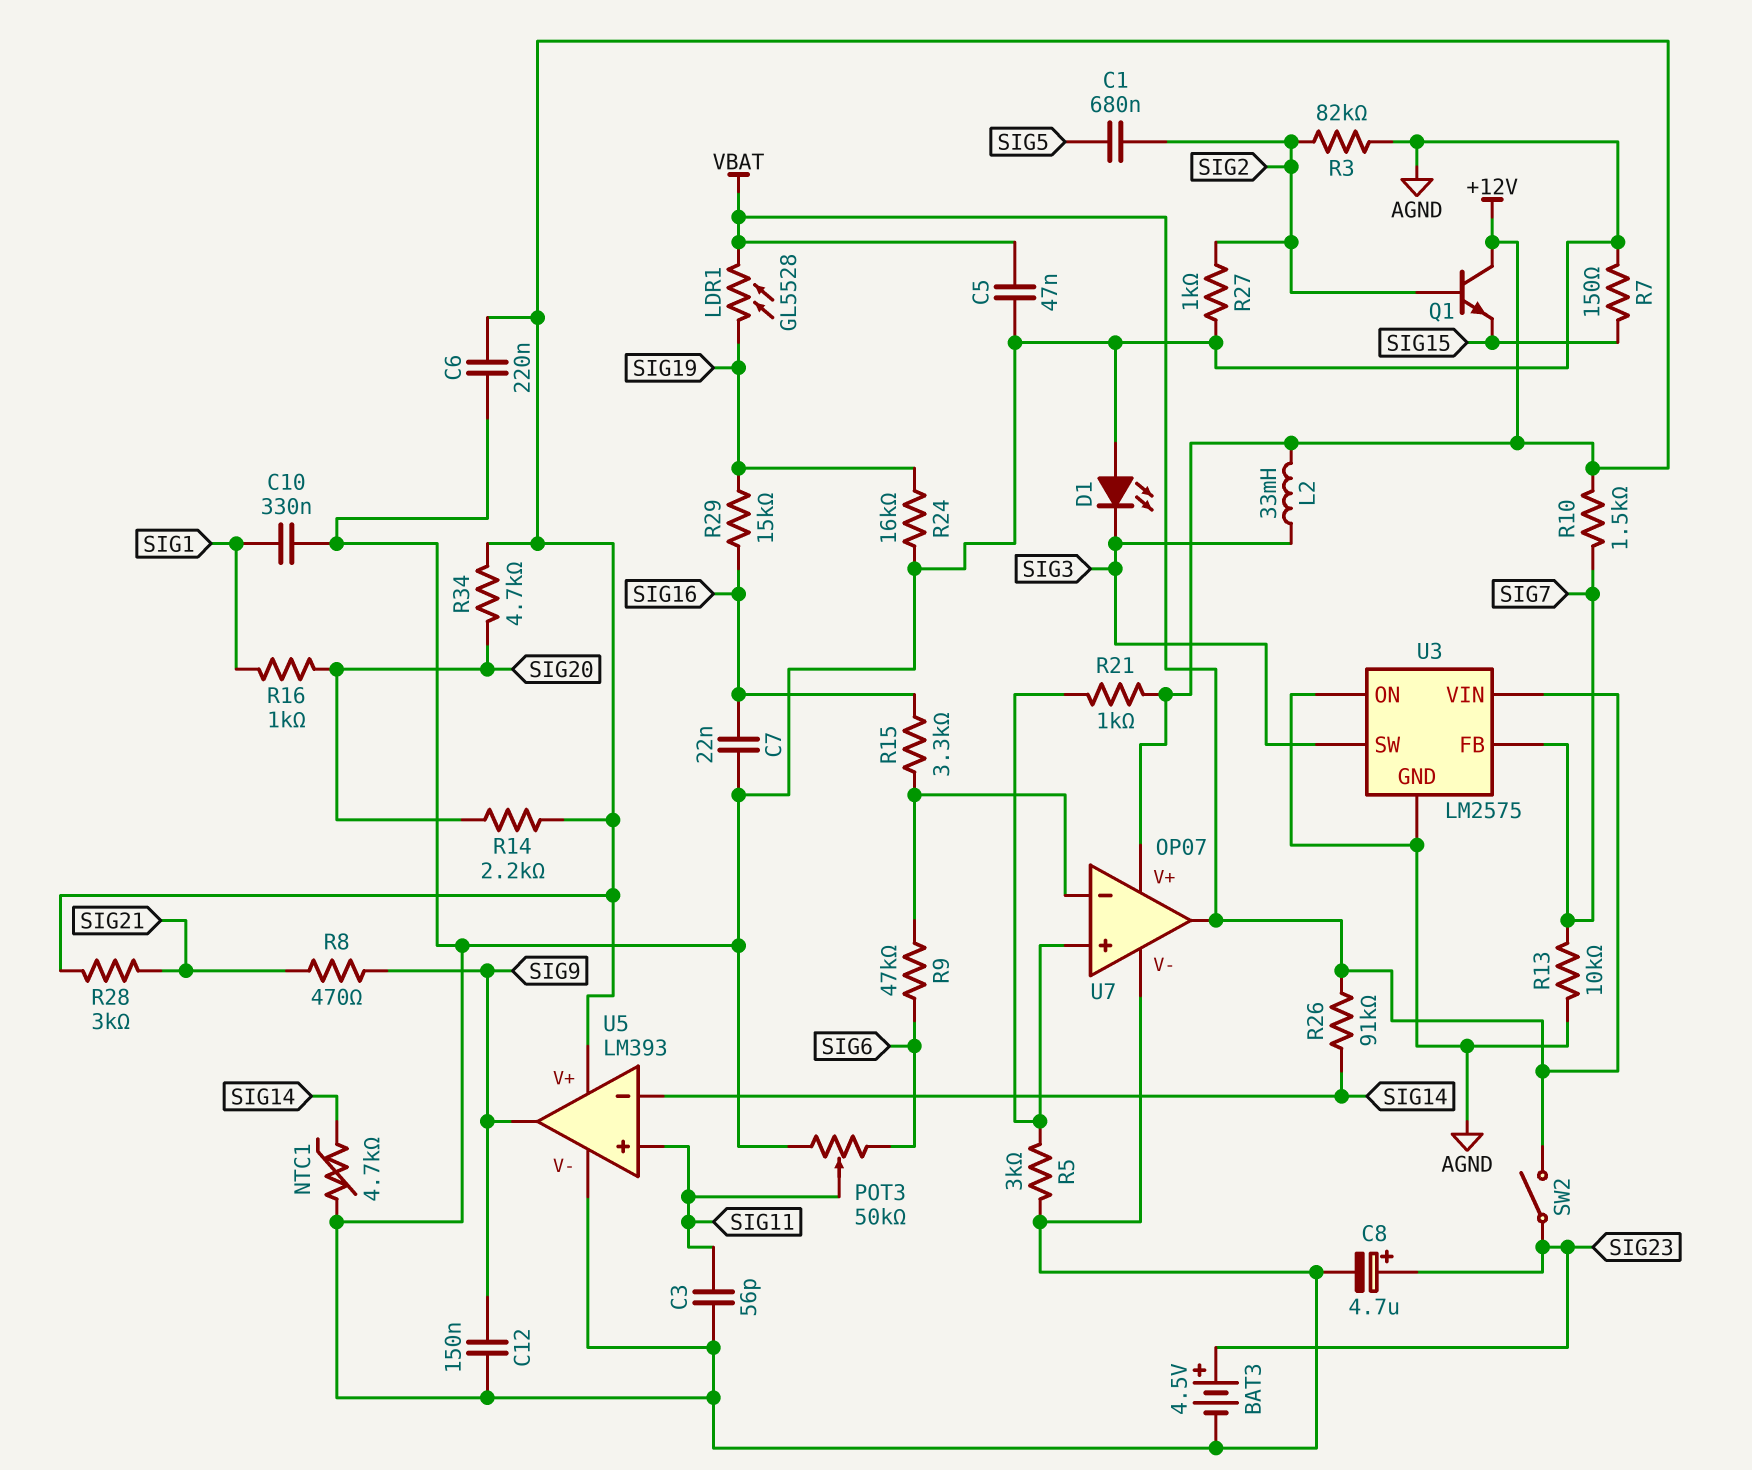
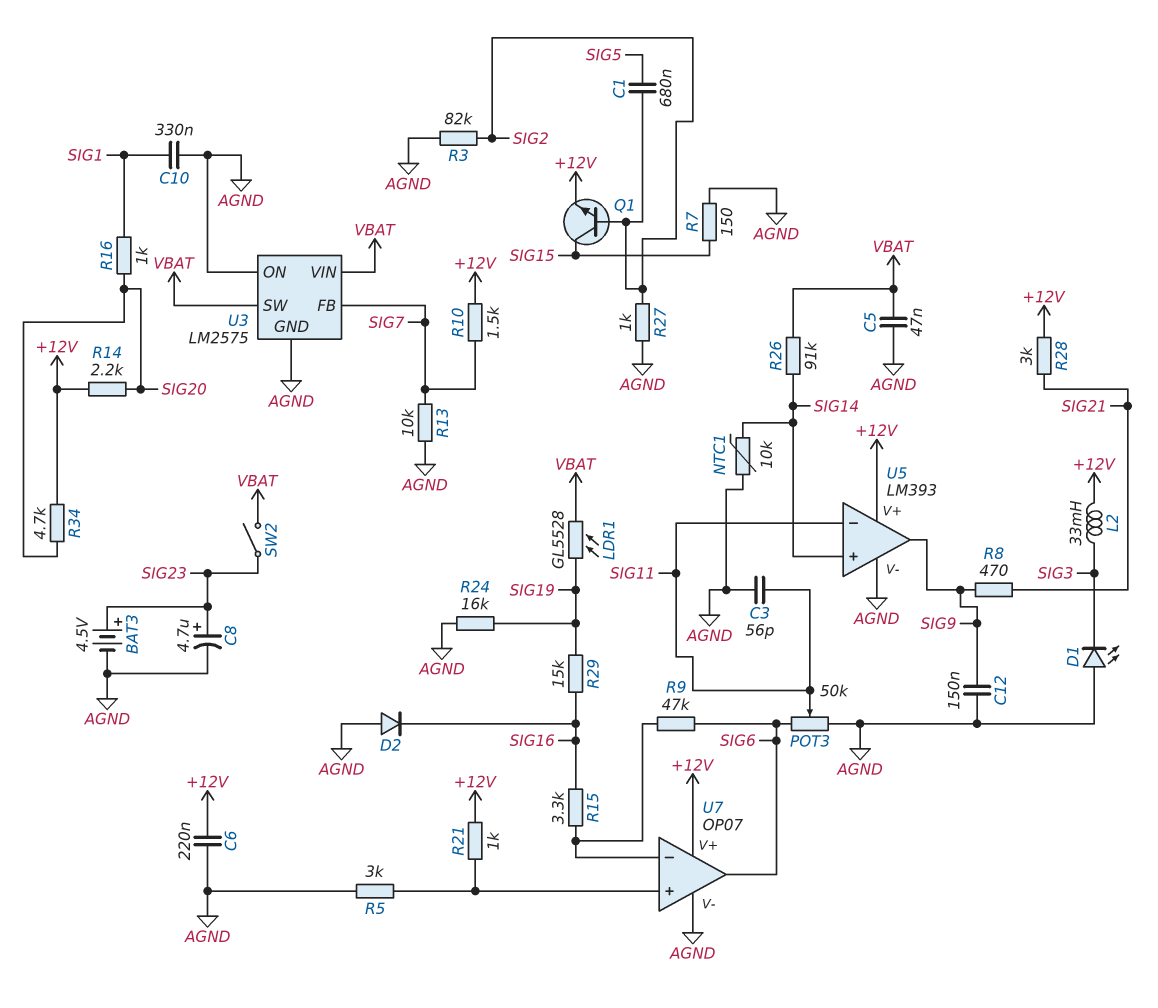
C7: 22nF (AGND, SIG16) -> none
D2: none -> diode (A AGND, K SIG16)
NTC1: 4.7k (AGND, SIG14) -> 10k (AGND, SIG14)
Q1: NPN (B SIG2, C +12V, E SIG15) -> NPN (B SIG2, C SIG15, E +12V)
U3 pin SW: SIG3 -> VBAT
U5 pin in+: SIG11 -> SIG14
U5 pin in-: SIG14 -> SIG11
U7 pin out: VBAT -> SIG6

